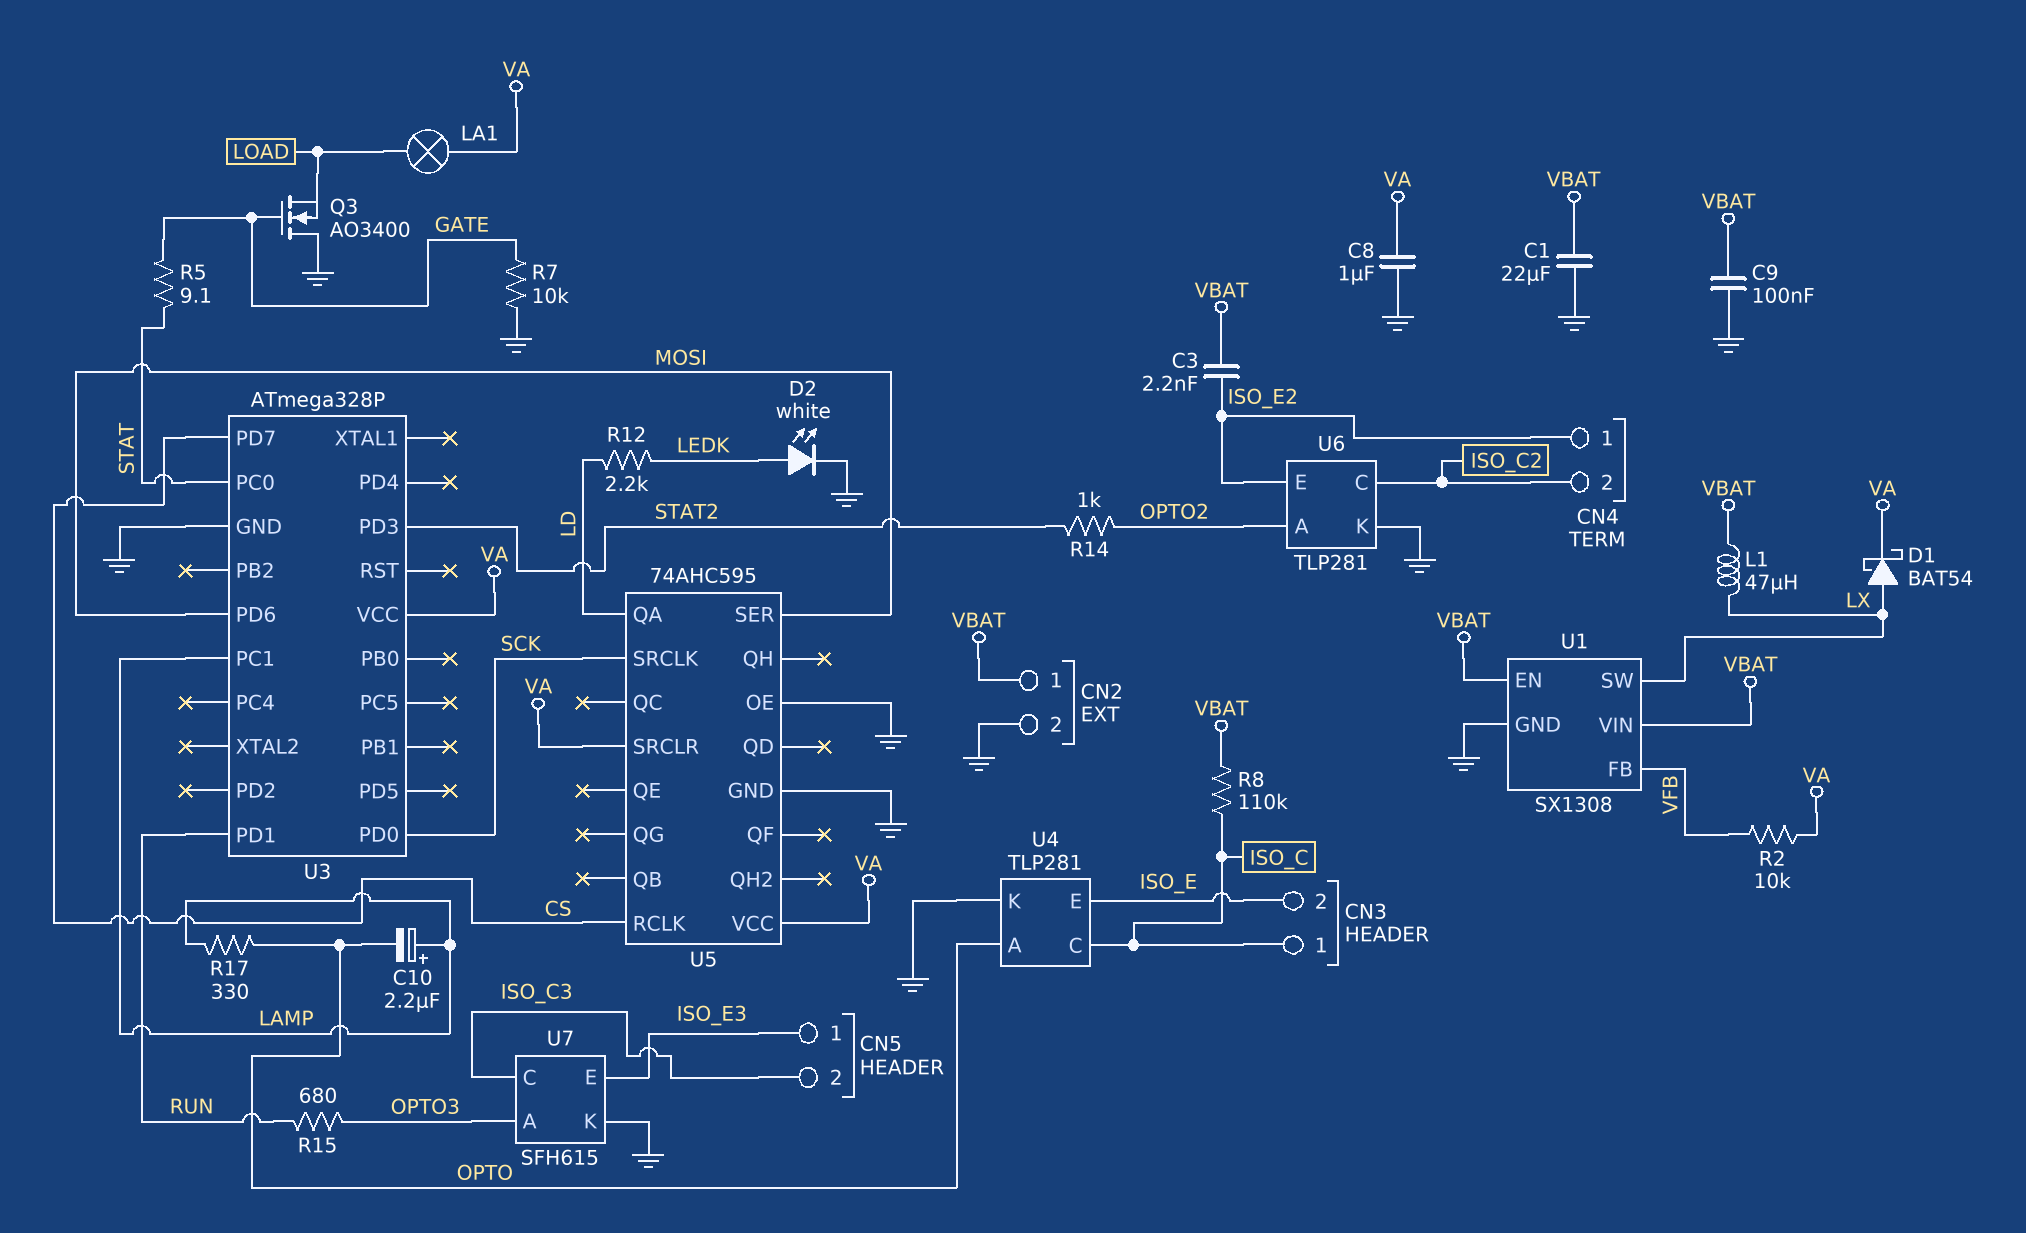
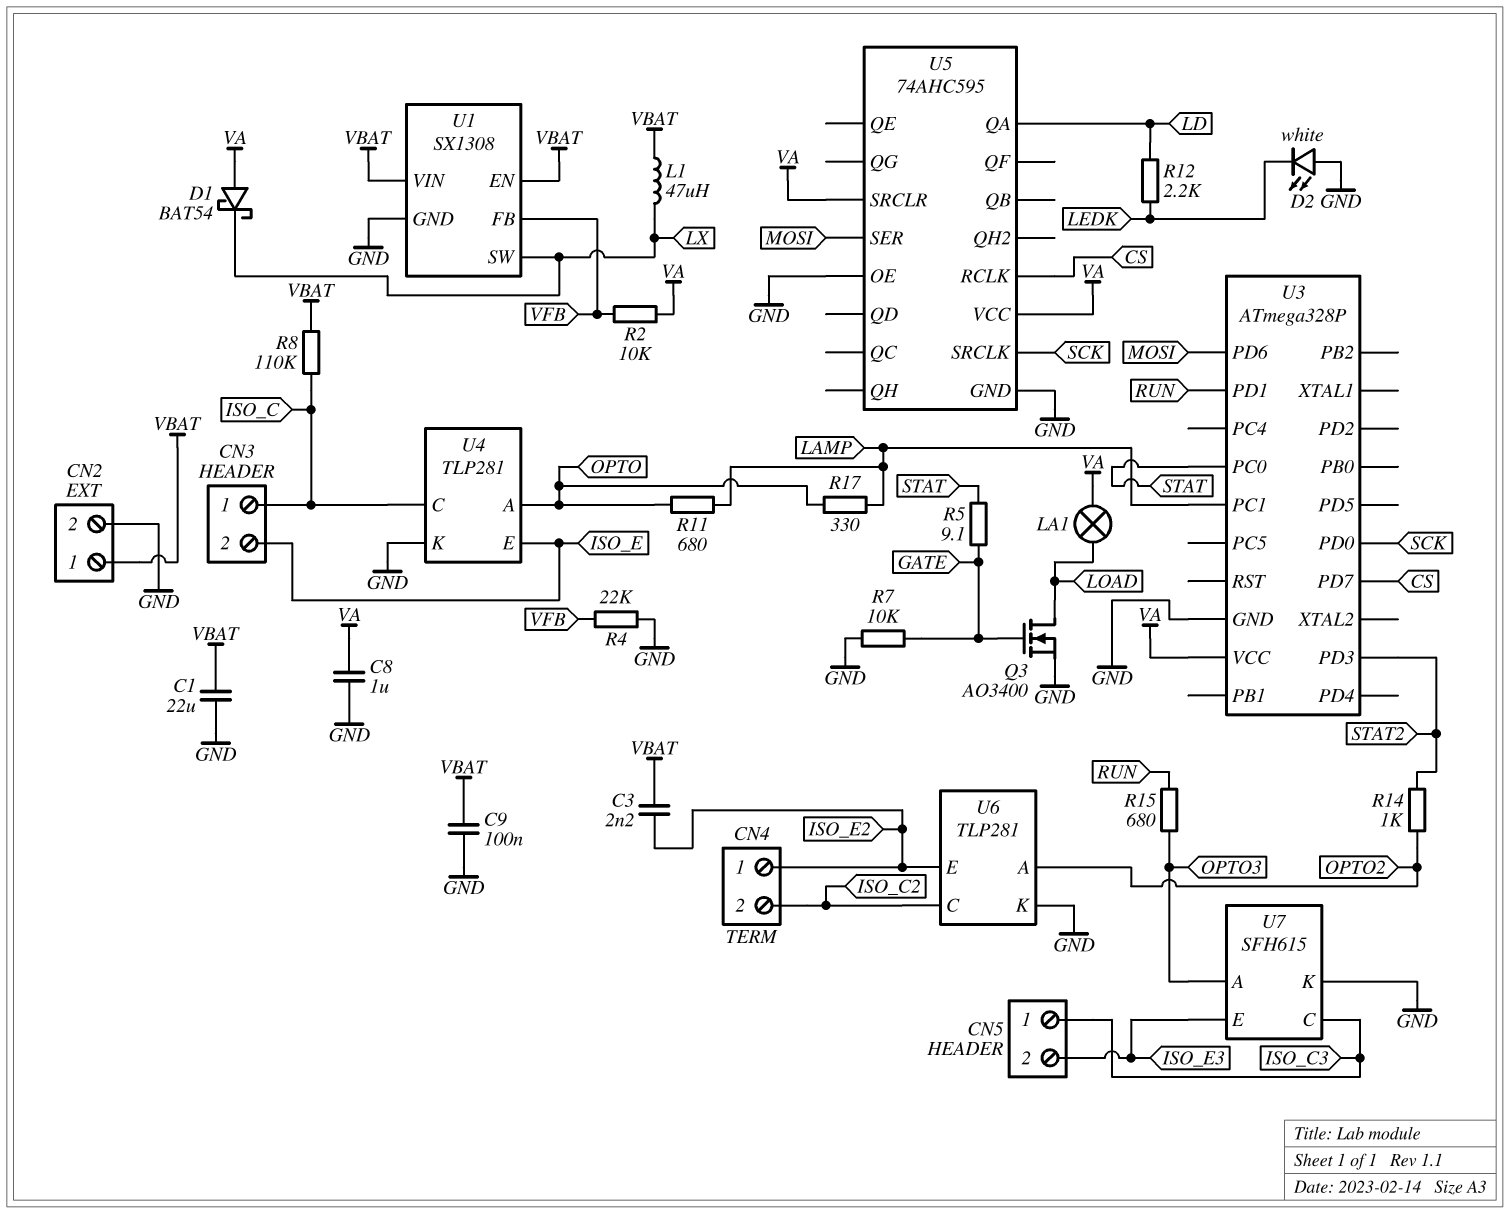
C10: 2.2uF (plus LAMP, minus OPTO) -> none
CN5 pin 1: ISO_E3 -> ISO_C3
CN5 pin 2: ISO_C3 -> ISO_E3
D1: schottky BAT54 (A LX, K VA) -> schottky BAT54 (A VA, K LX)
D2: LED white (A LEDK, K GND) -> LED white (A GND, K LEDK)
Q3: NMOS AO3400 (G GATE, D GND, S LOAD) -> NMOS AO3400 (G GATE, D LOAD, S GND)
R4: none -> 22k (GND, VFB)
R11: none -> 680 (LAMP, OPTO)

